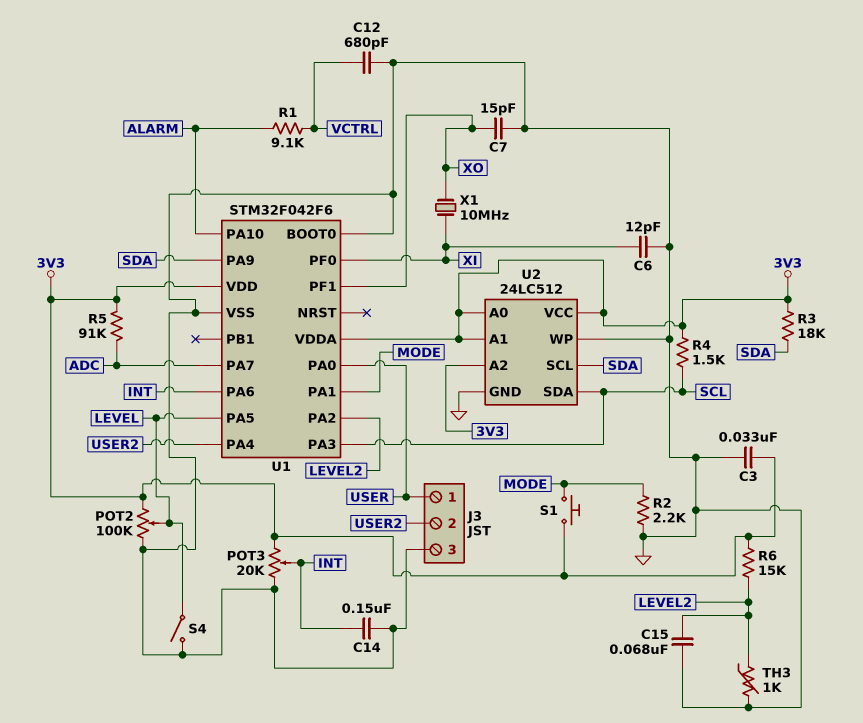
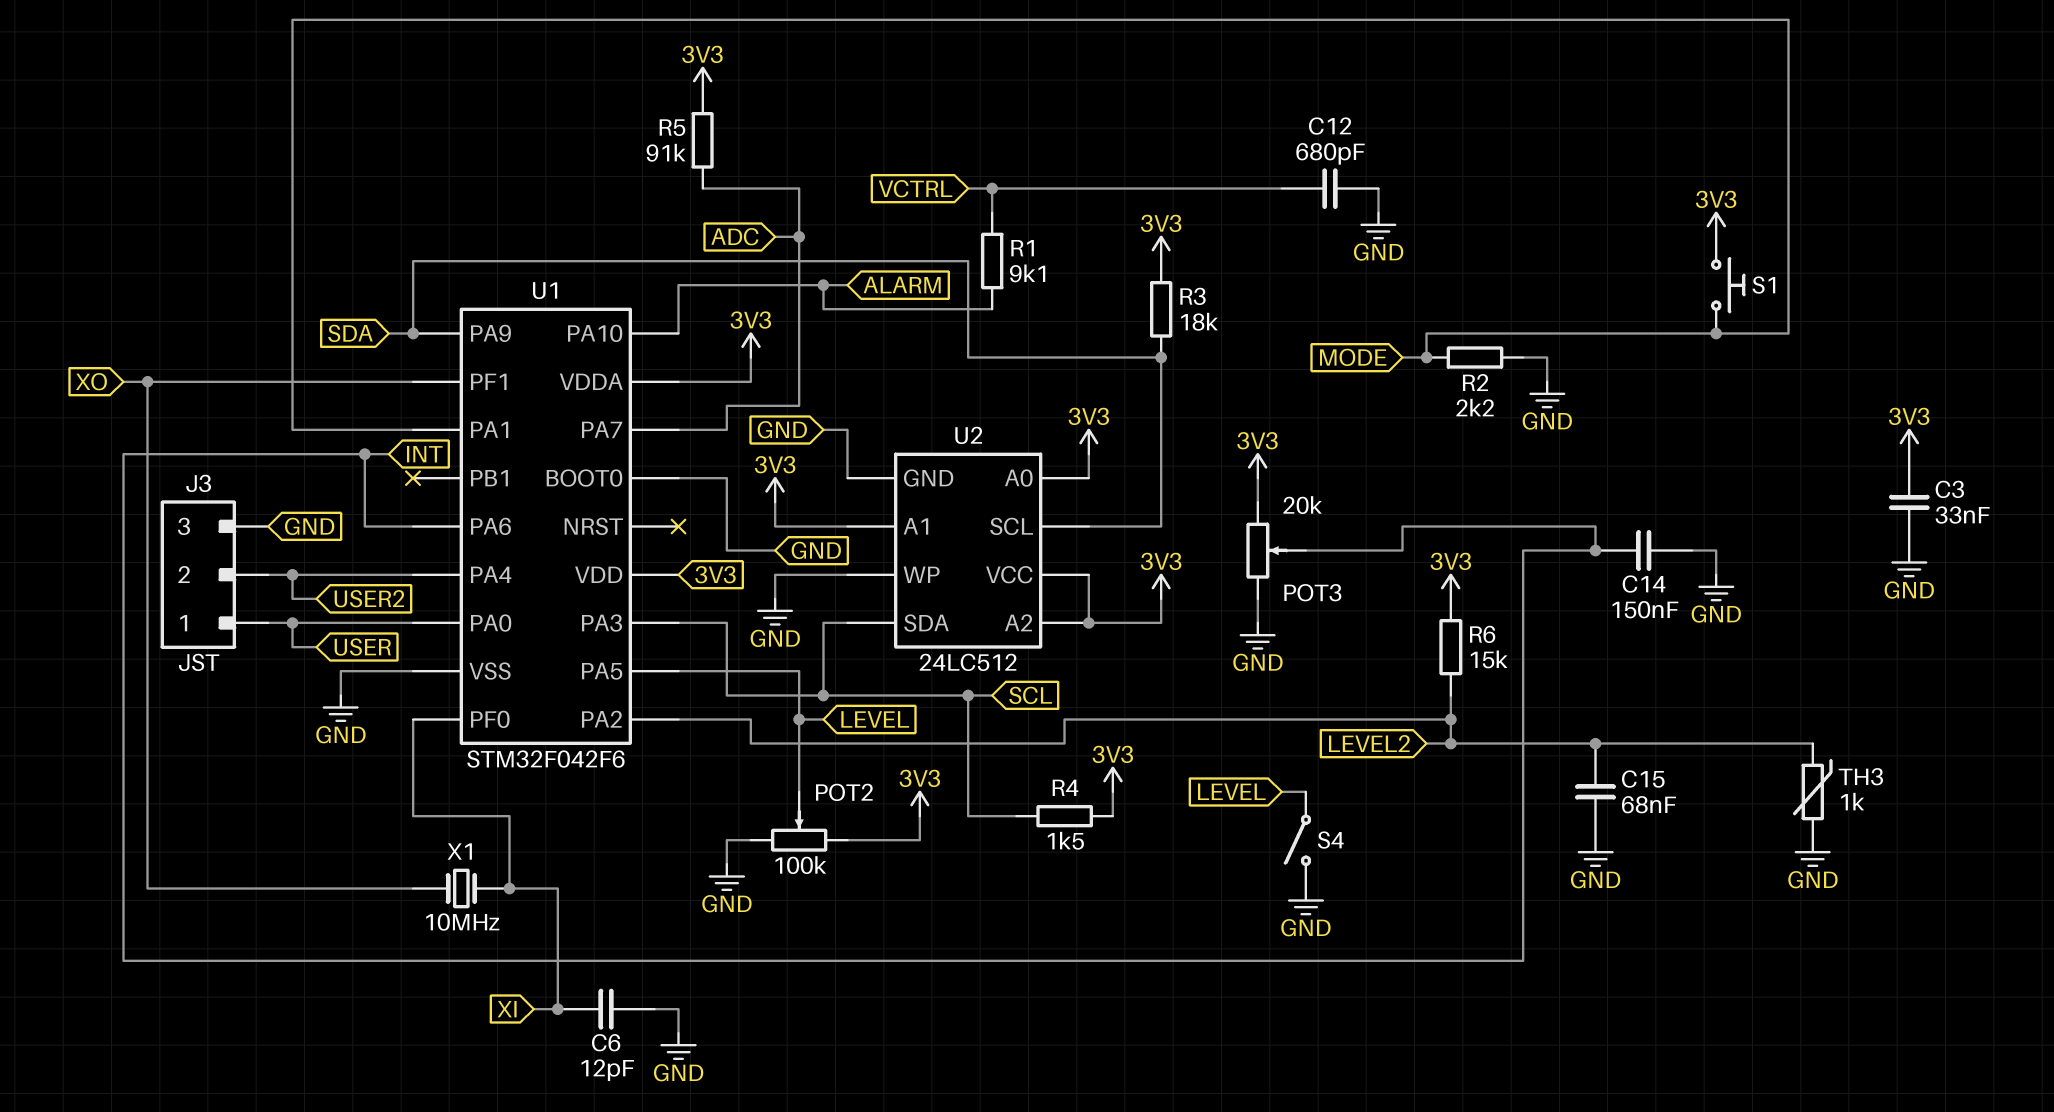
C7: 15pF (GND, XO) -> none

